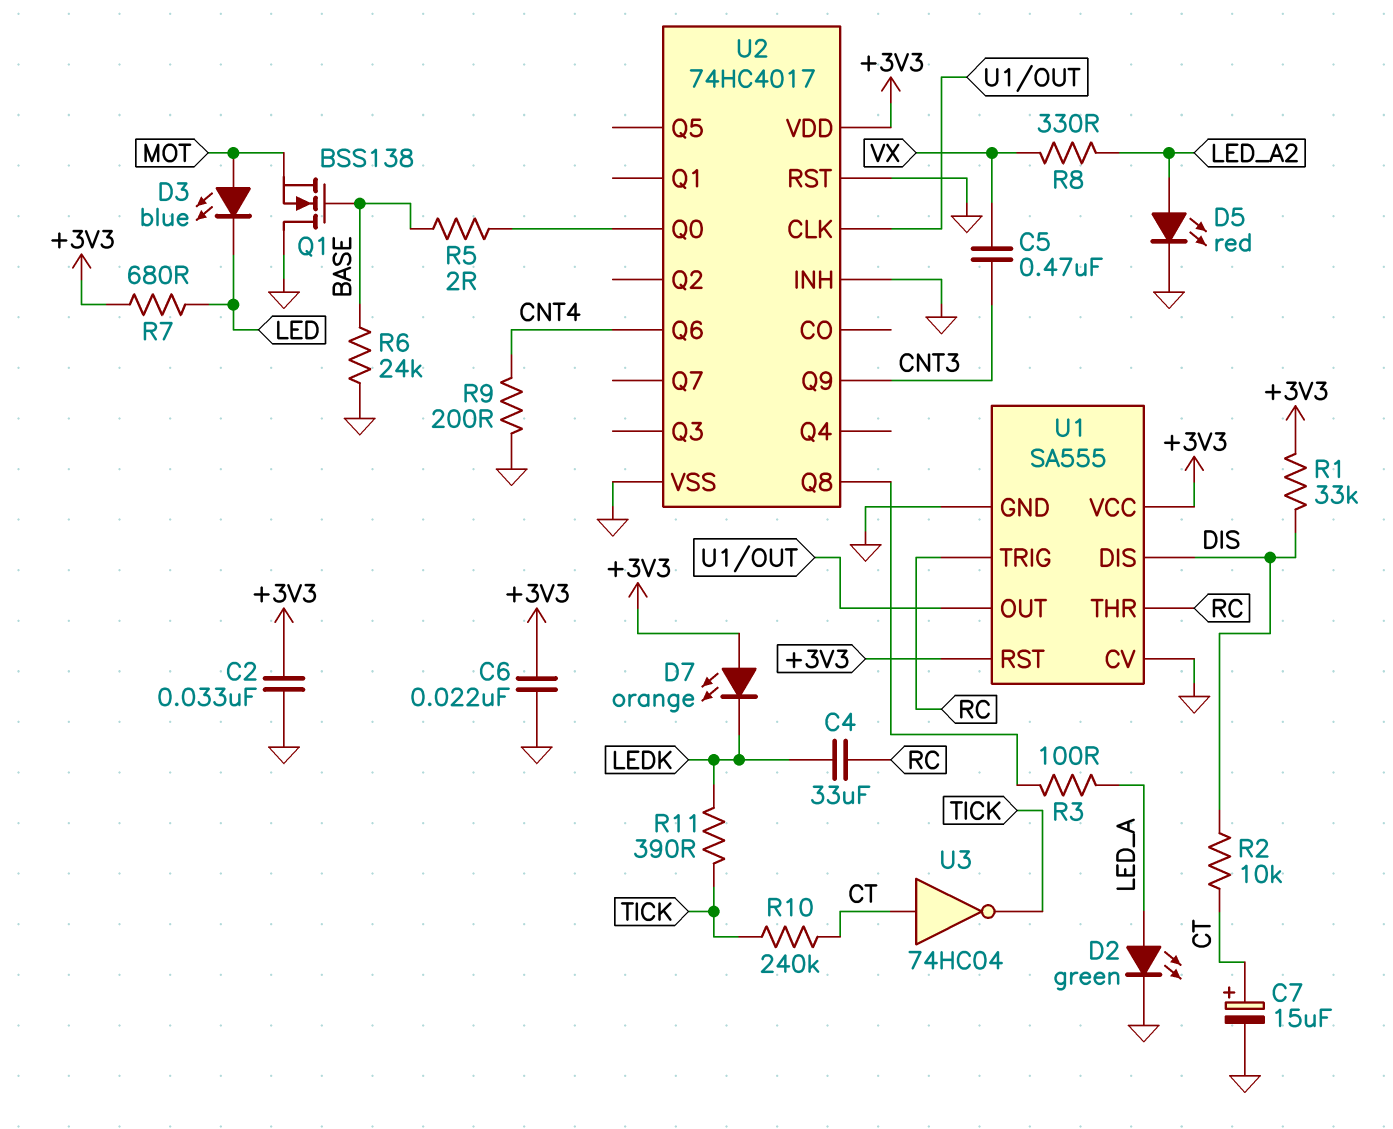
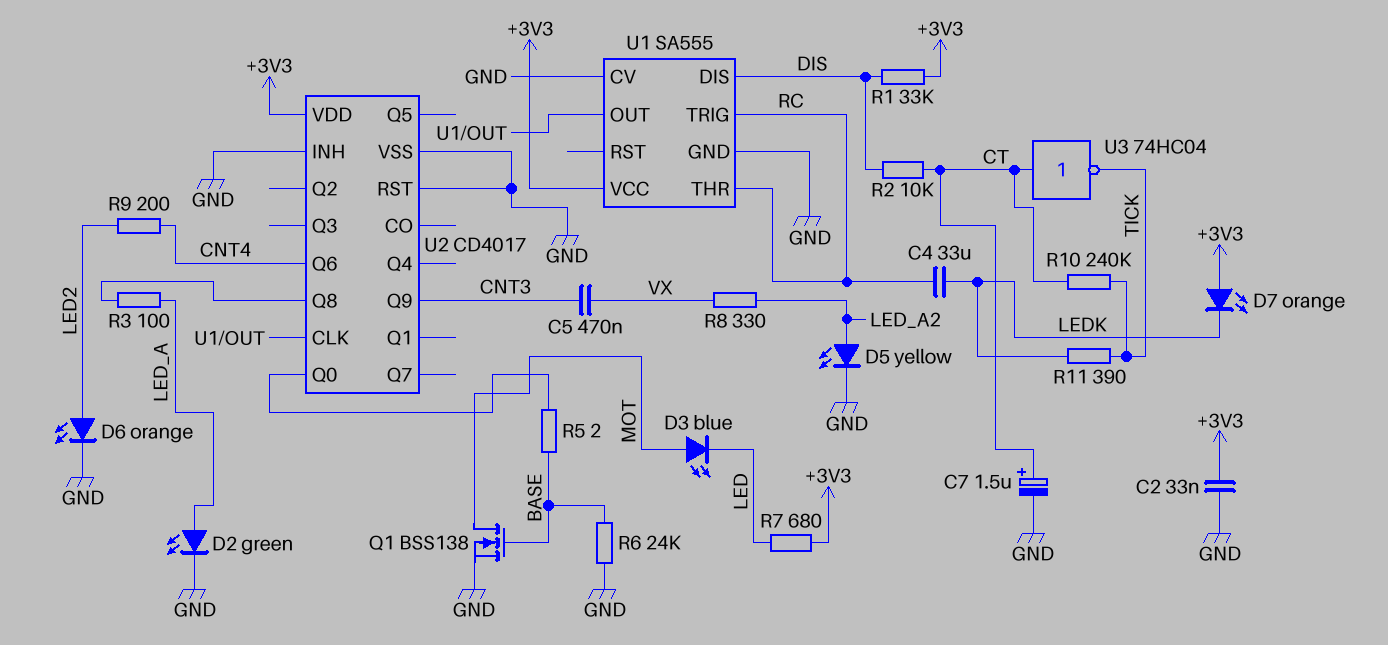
C6: 22nF (+3V3, GND) -> none
C7: 15uF (plus CT, minus GND) -> 1.5uF (plus CT, minus GND)
D5: LED red (A LED_A2, K GND) -> LED yellow (A LED_A2, K GND)
D6: none -> LED orange (A LED2, K GND)
Q1: NMOS BSS138 (G BASE, D GND, S MOT) -> NMOS BSS138 (G BASE, D MOT, S GND)
R9: 200 (CNT4, GND) -> 200 (CNT4, LED2)
U1 pin RST: +3V3 -> none
U2: 74HC4017 -> CD4017

